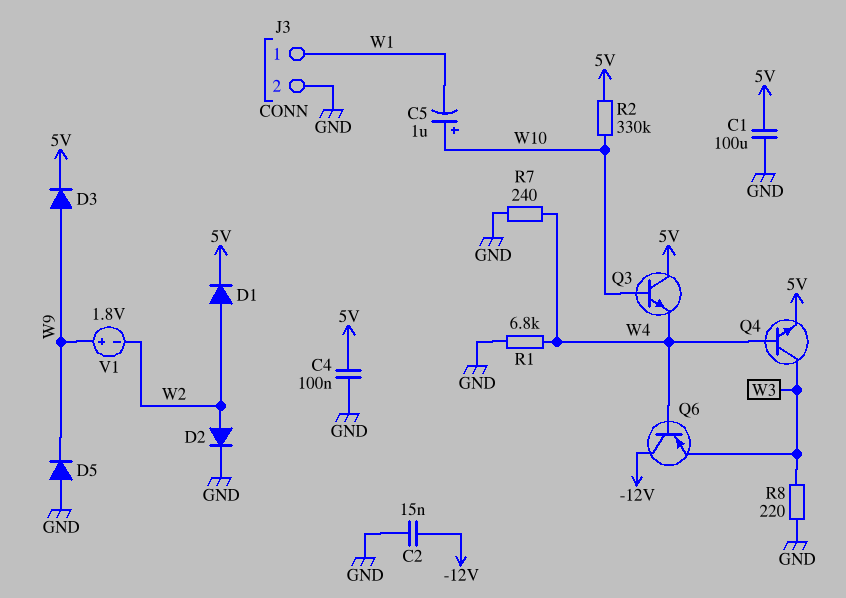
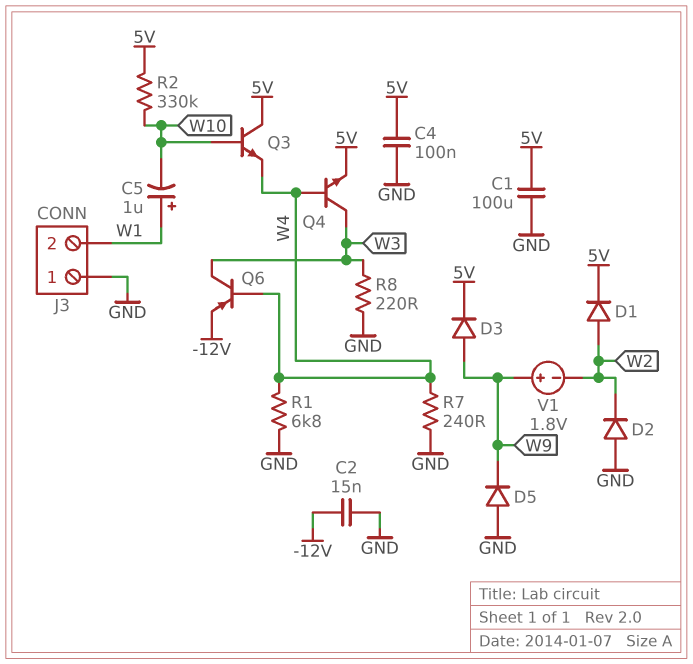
C5: 1uF (plus W10, minus W1) -> 1uF (plus W1, minus W10)
D2: diode (A W2, K GND) -> diode (A GND, K W2)
J3 pin 1: W1 -> GND
J3 pin 2: GND -> W1
Q6: PNP (B W4, C -12V, E W3) -> PNP (B W4, C W3, E -12V)

